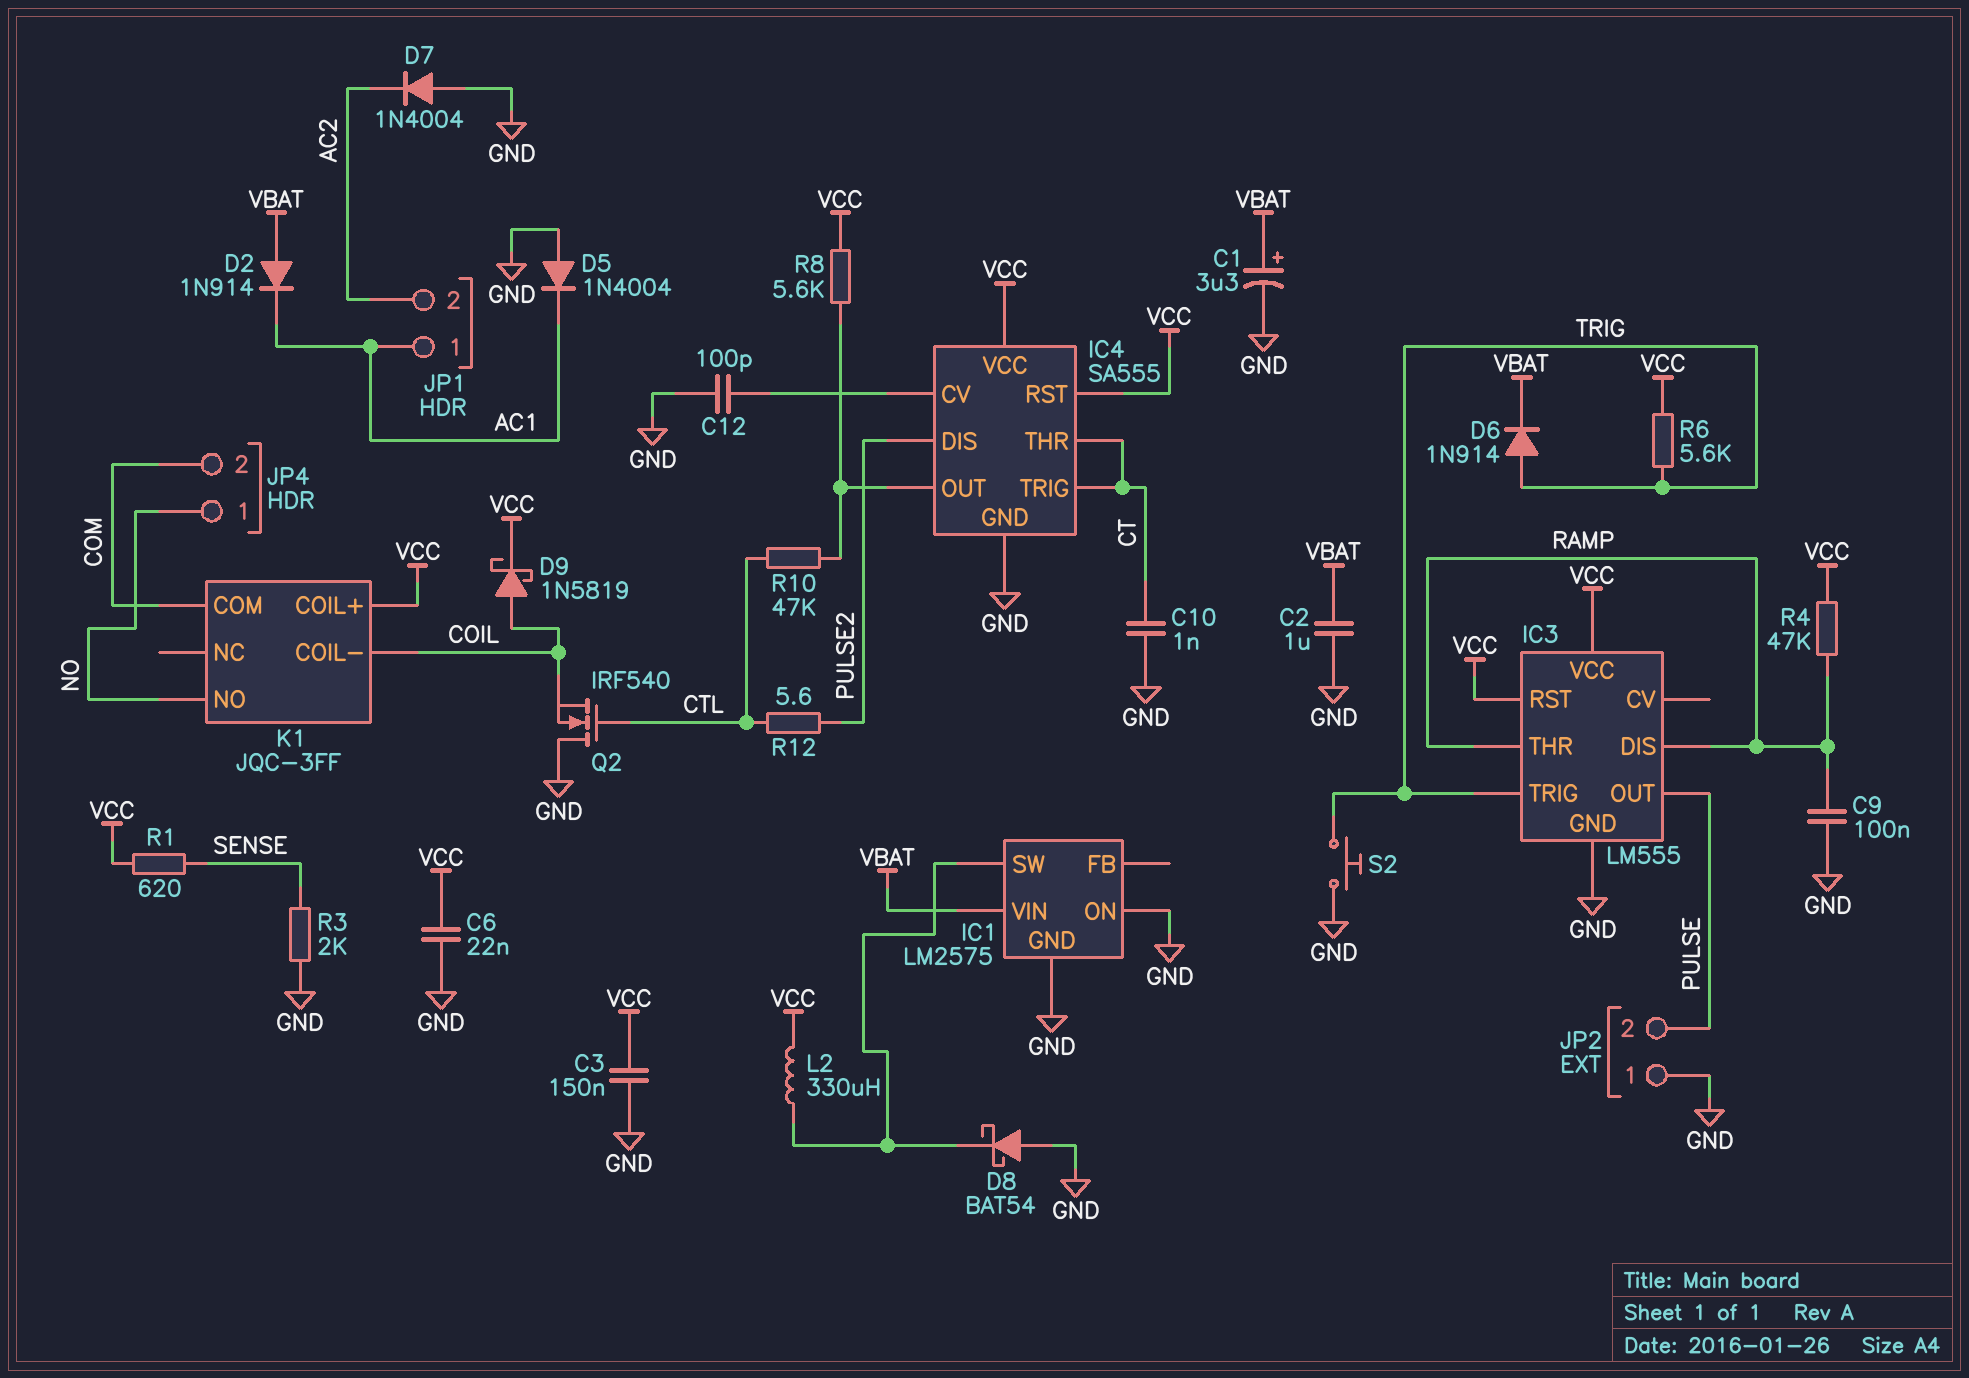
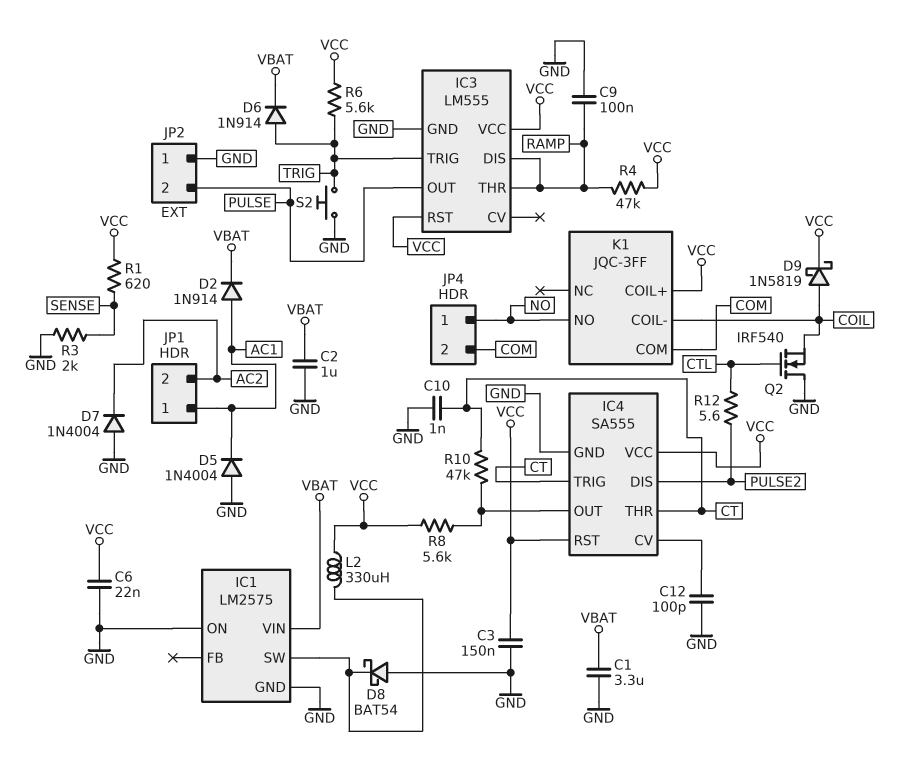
C1: 3.3uF (plus VBAT, minus GND) -> 3.3uF (GND, VBAT)
D2: diode 1N914 (A VBAT, K AC1) -> diode 1N914 (A AC1, K VBAT)
R10: 47k (CTL, IC4/OUT) -> 47k (CT, IC4/OUT)

